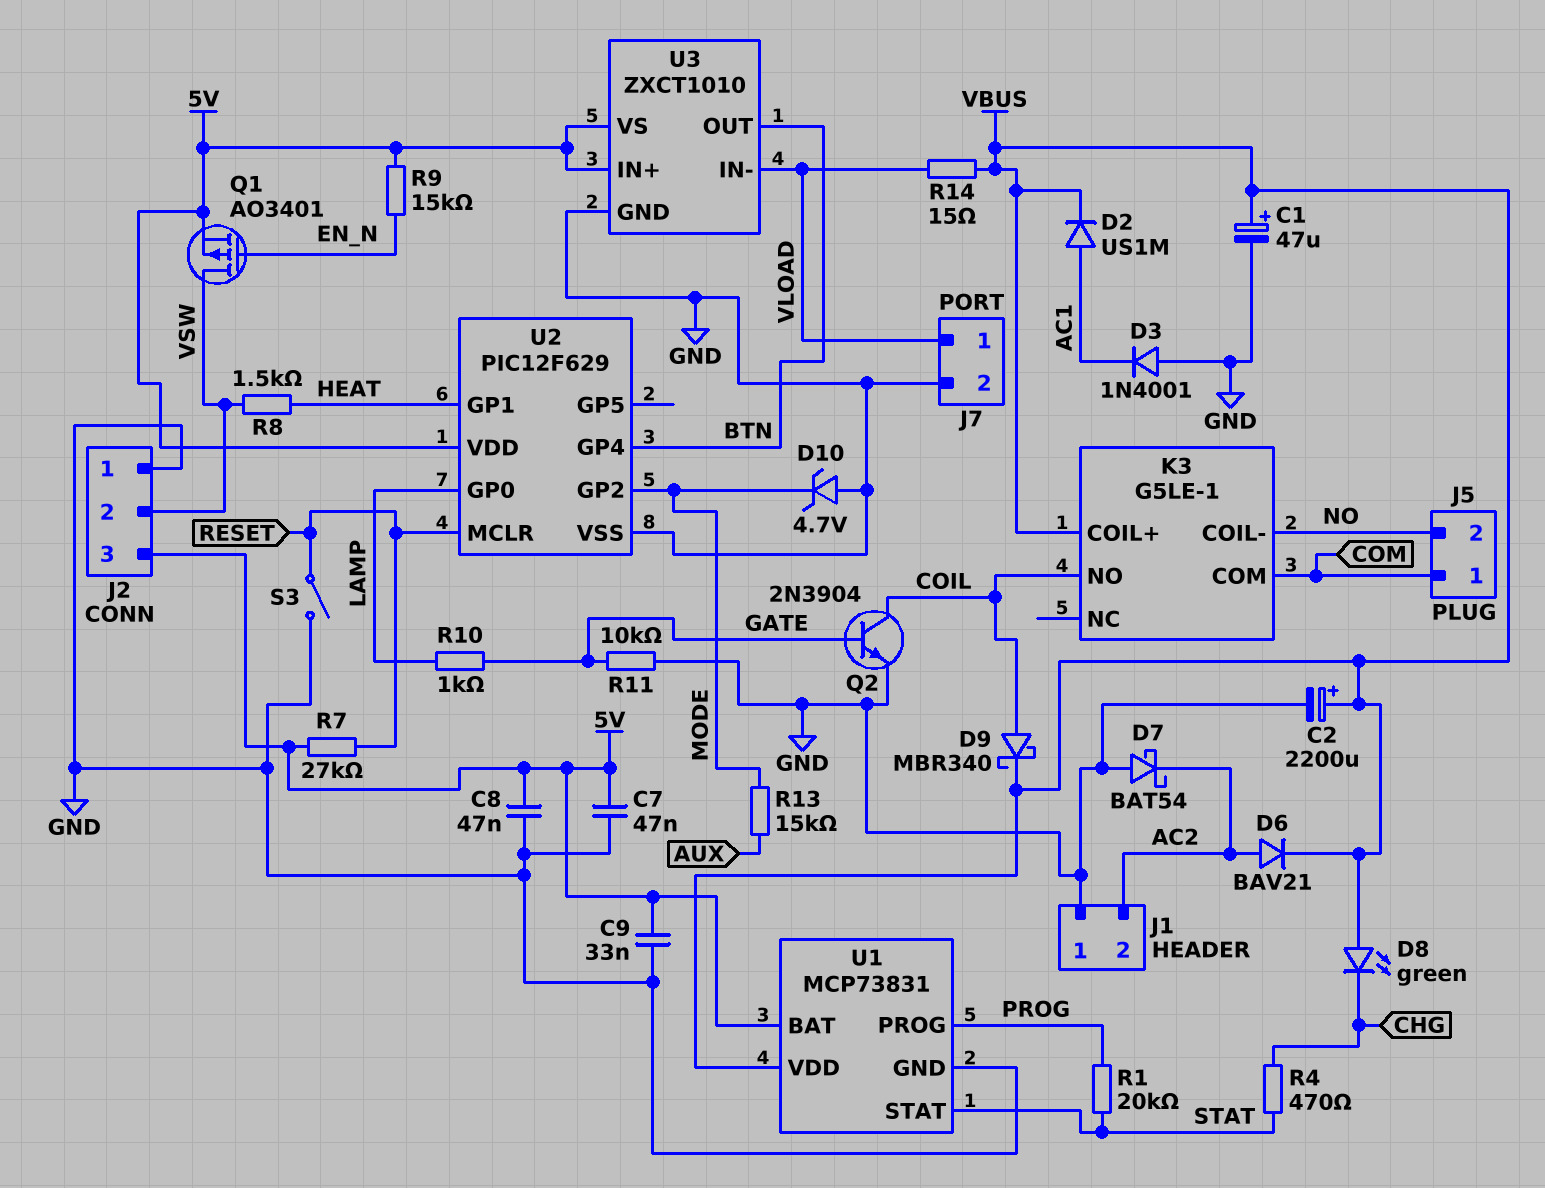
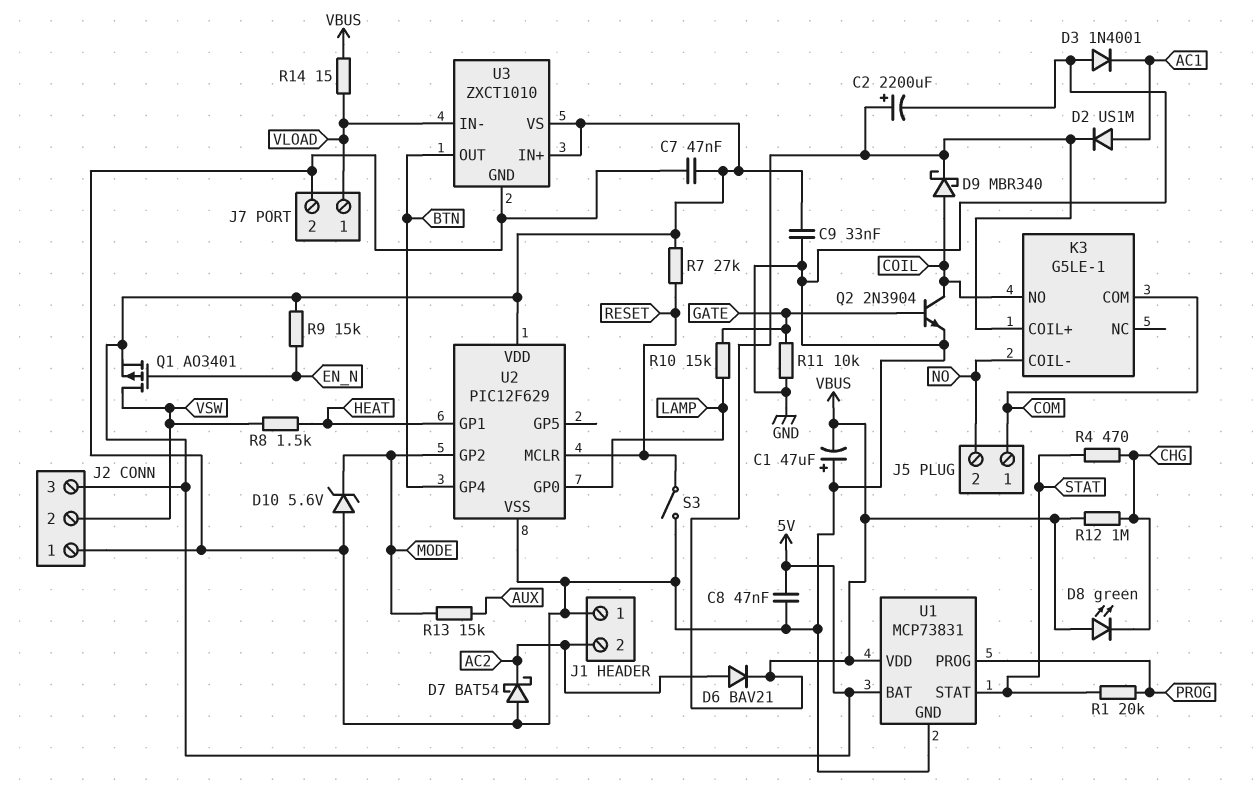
C1: 47uF (plus VBUS, minus GND) -> 47uF (plus GND, minus VBUS)
D10: zener 4.7V (A GND, K MODE) -> zener 5.6V (A GND, K MODE)
R10: 1k (GATE, LAMP) -> 15k (GATE, LAMP)
R12: none -> 1M (CHG, VBUS)

